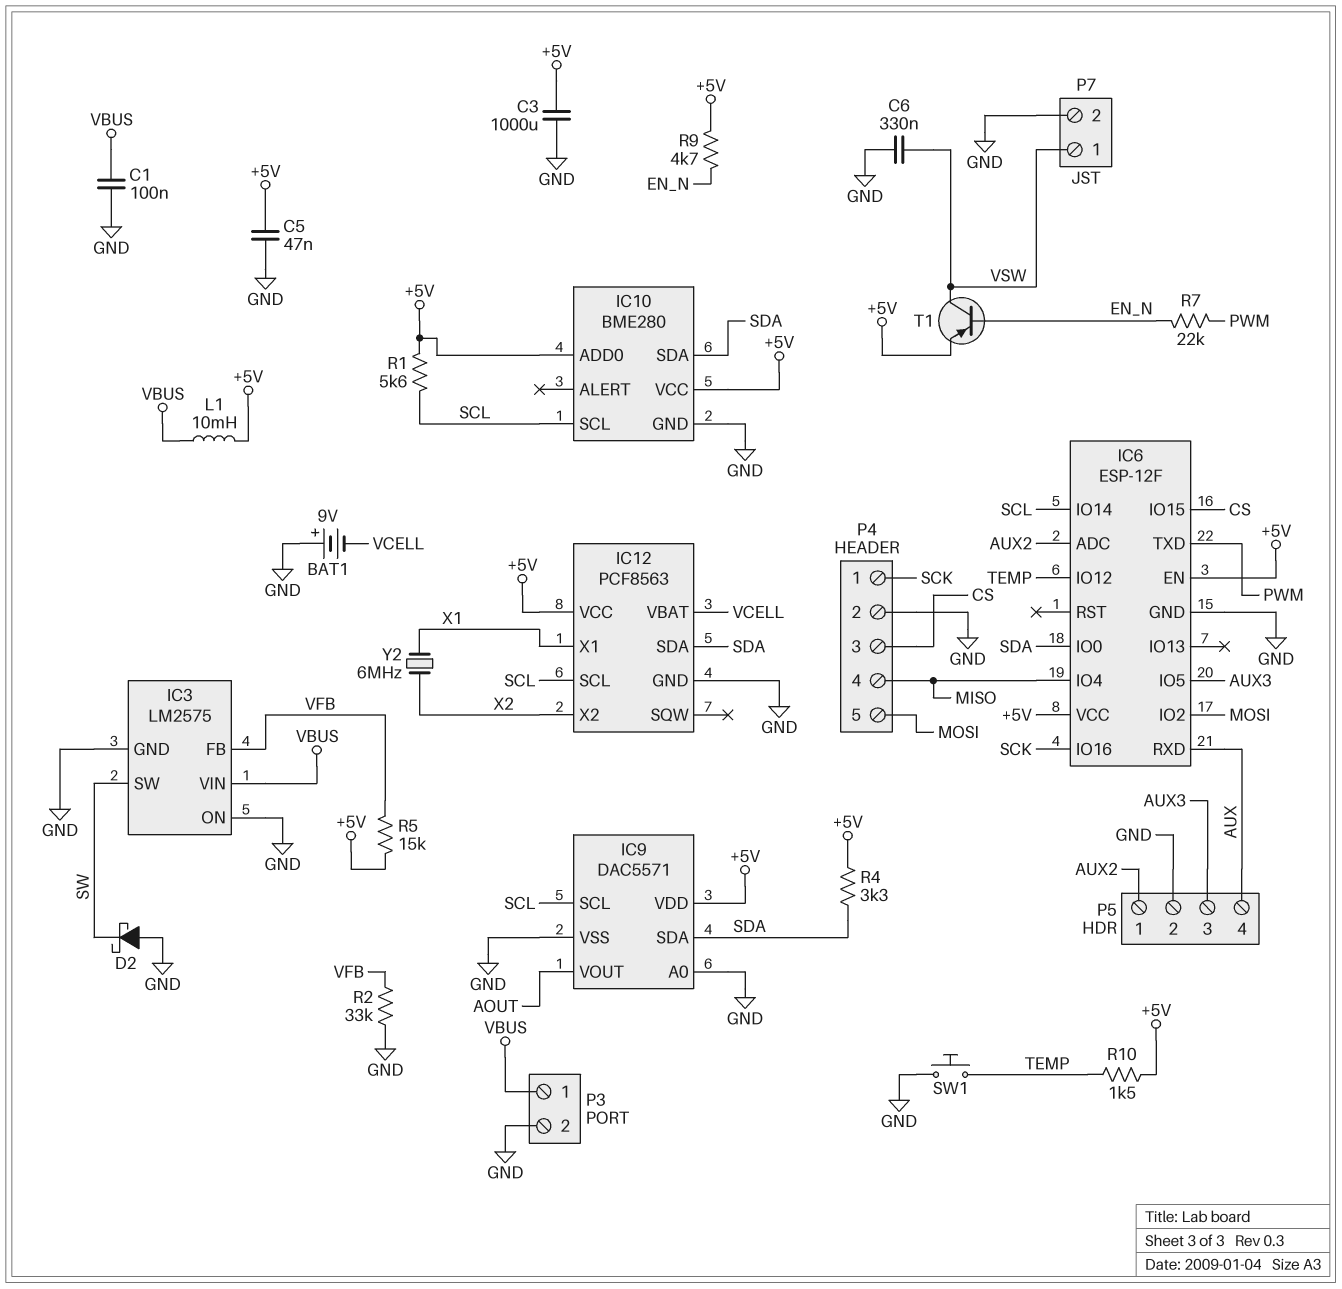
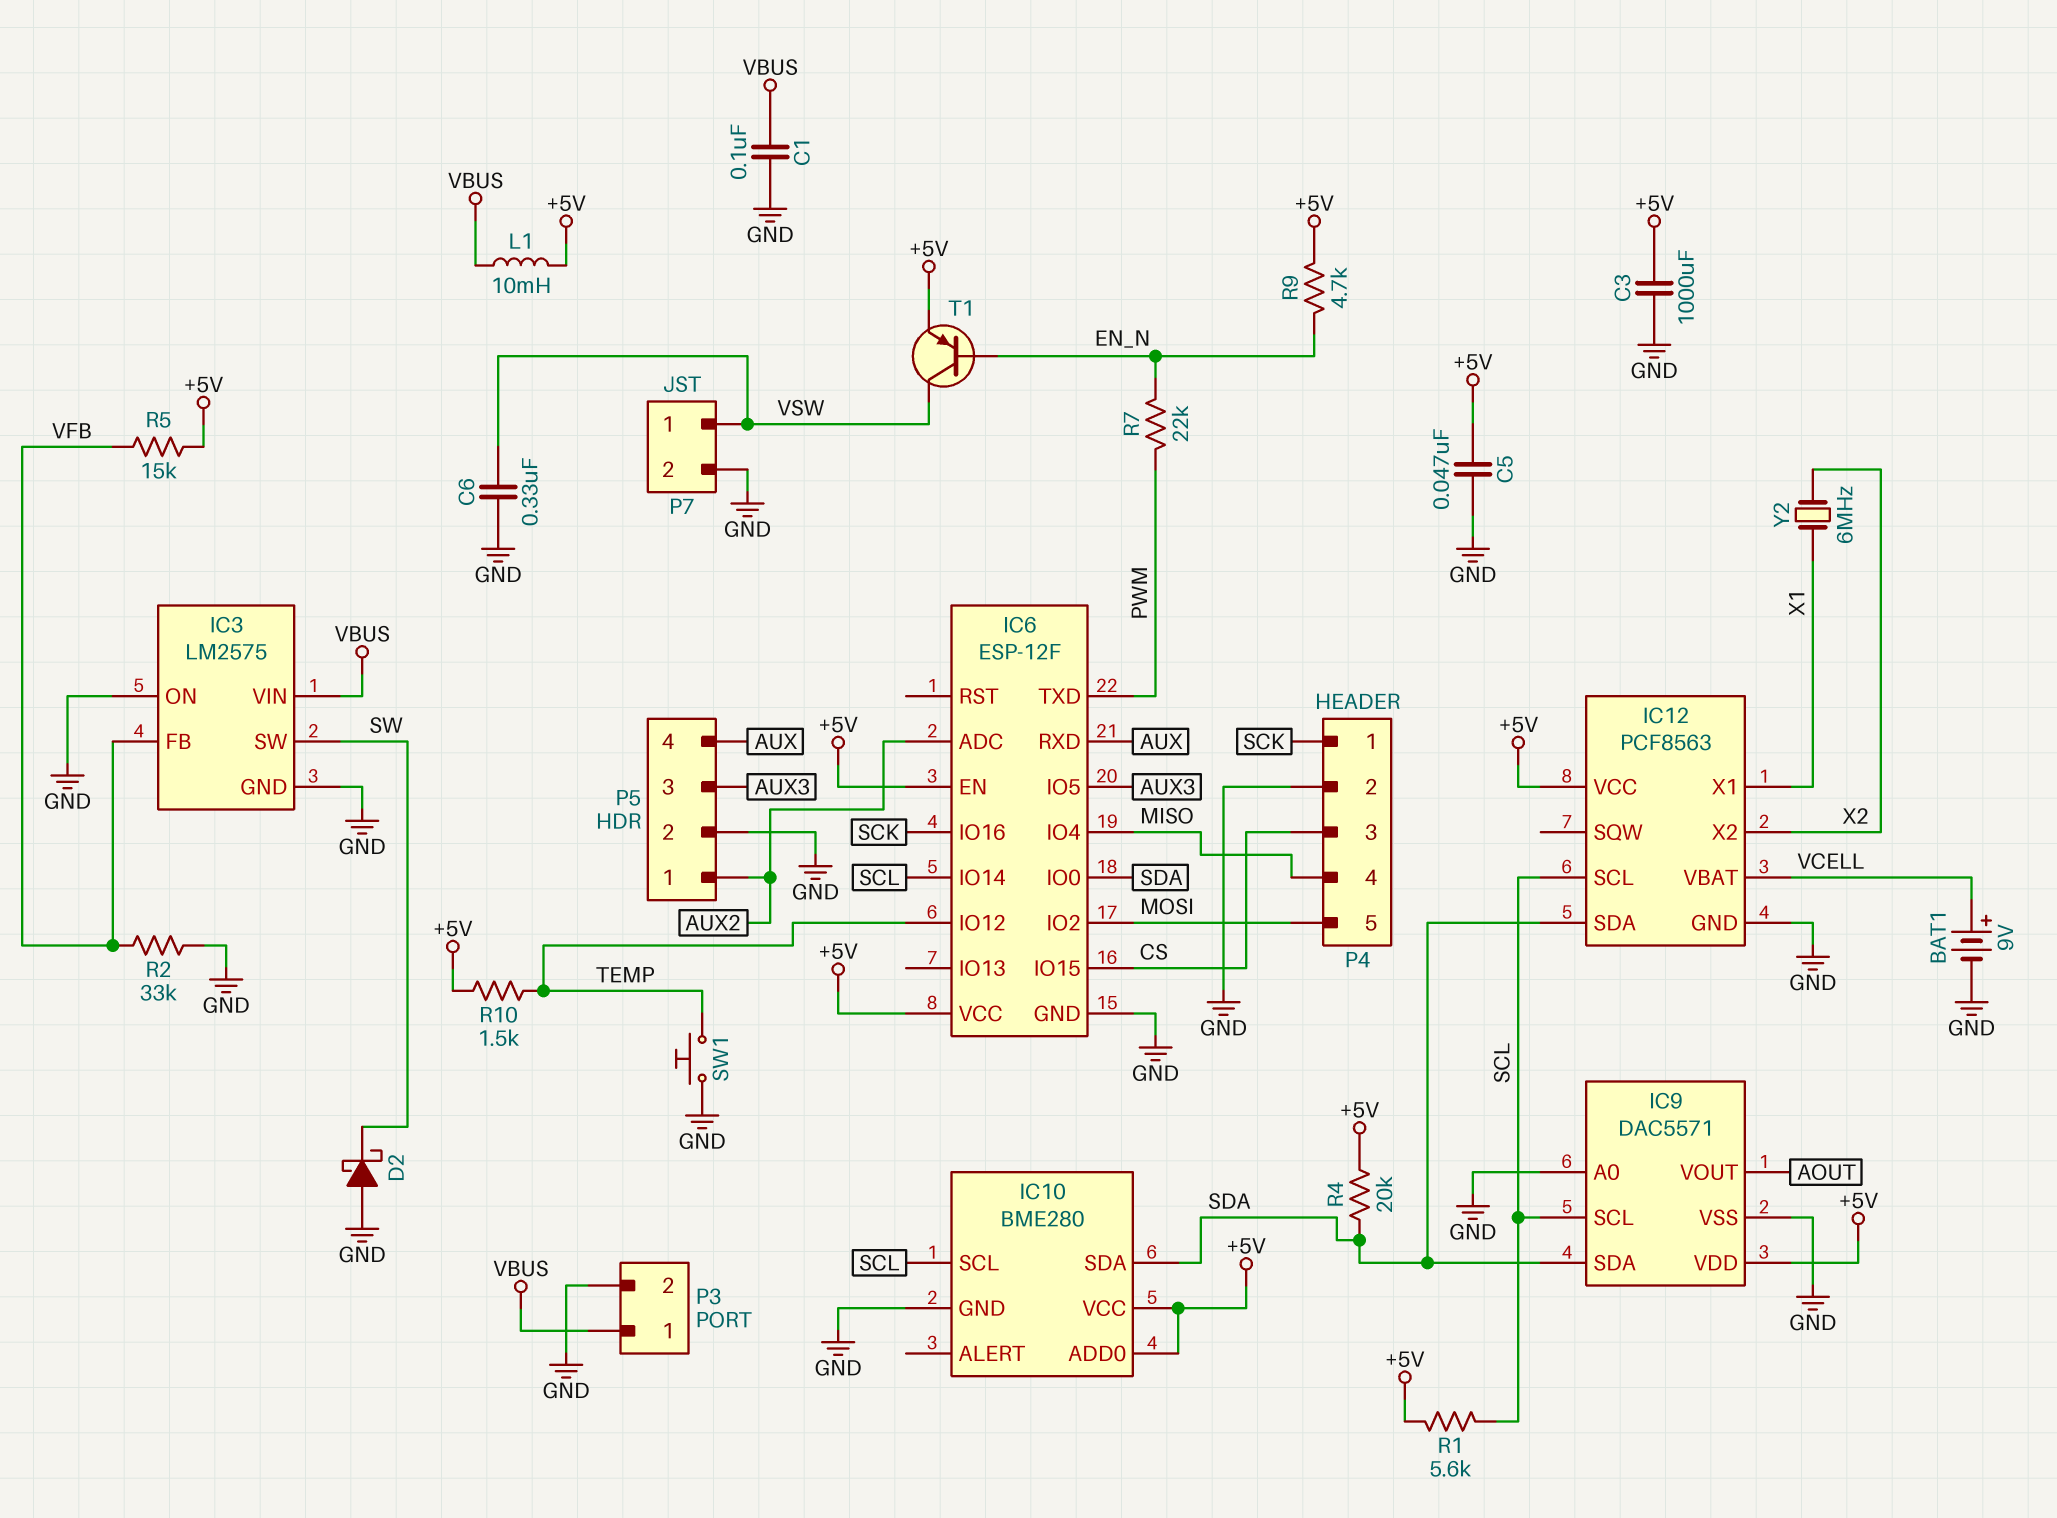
BAT1: 9V (plus GND, minus VCELL) -> 9V (plus VCELL, minus GND)
R4: 3.3k (+5V, SDA) -> 20k (+5V, SDA)

